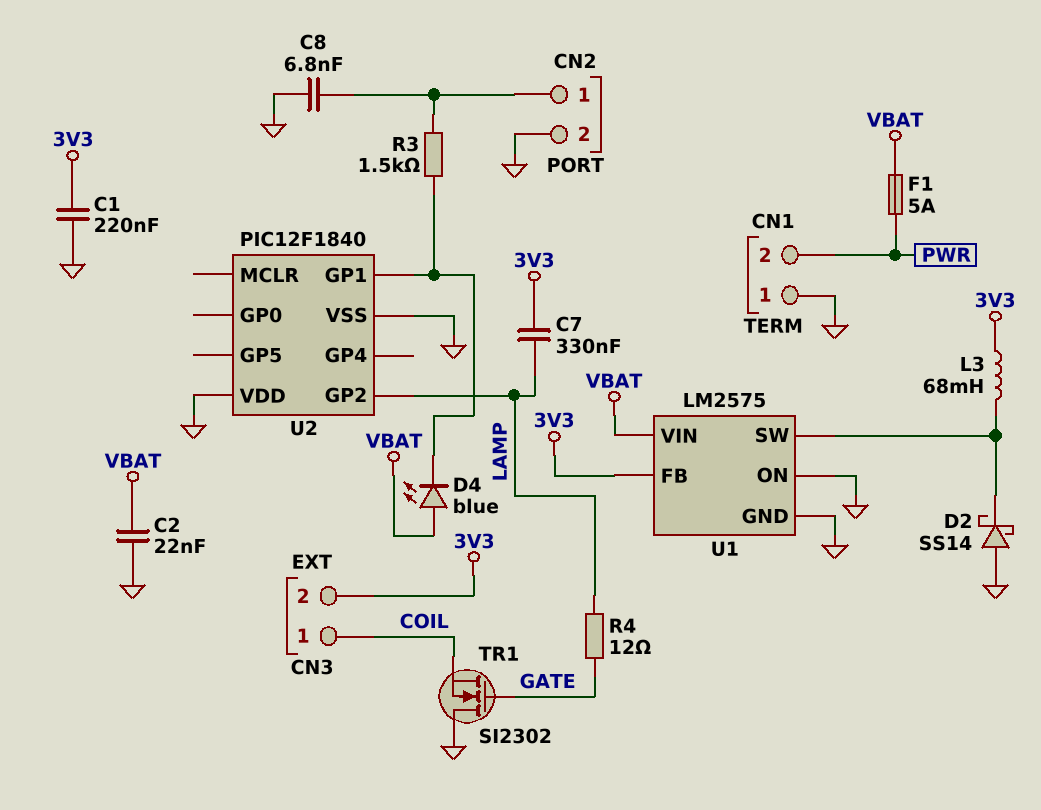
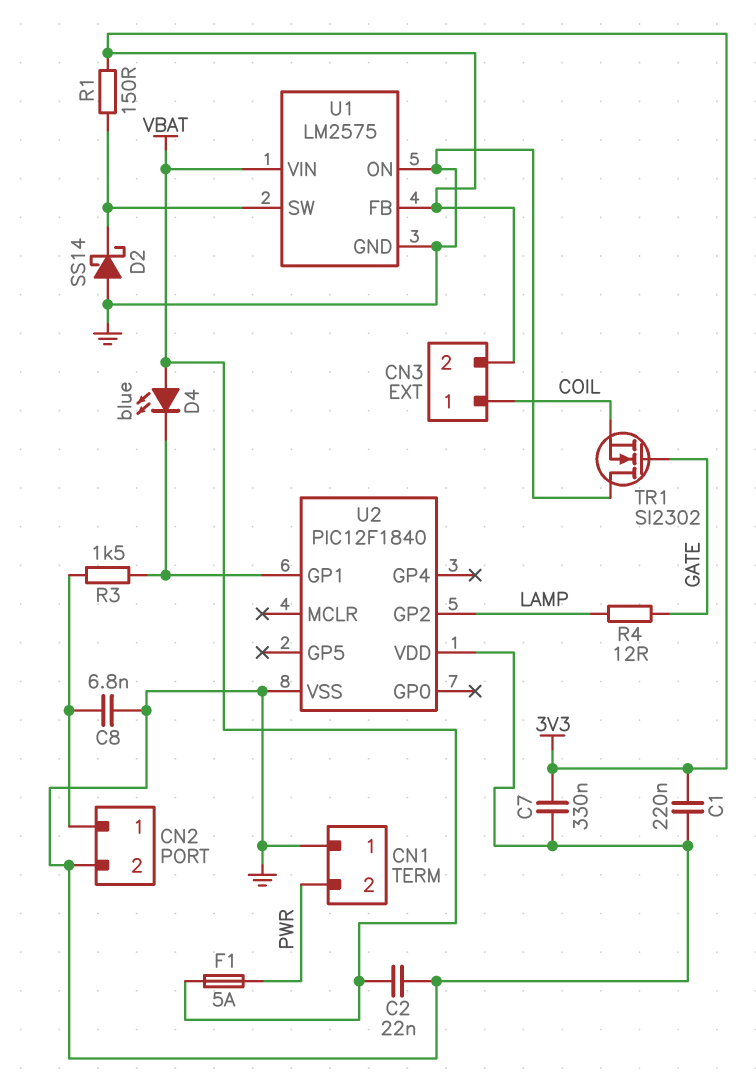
C7: 330nF (3V3, LAMP) -> 330nF (3V3, GND)
L3: 68mH (3V3, U1/SW) -> none
R1: none -> 150 (3V3, U1/SW)

